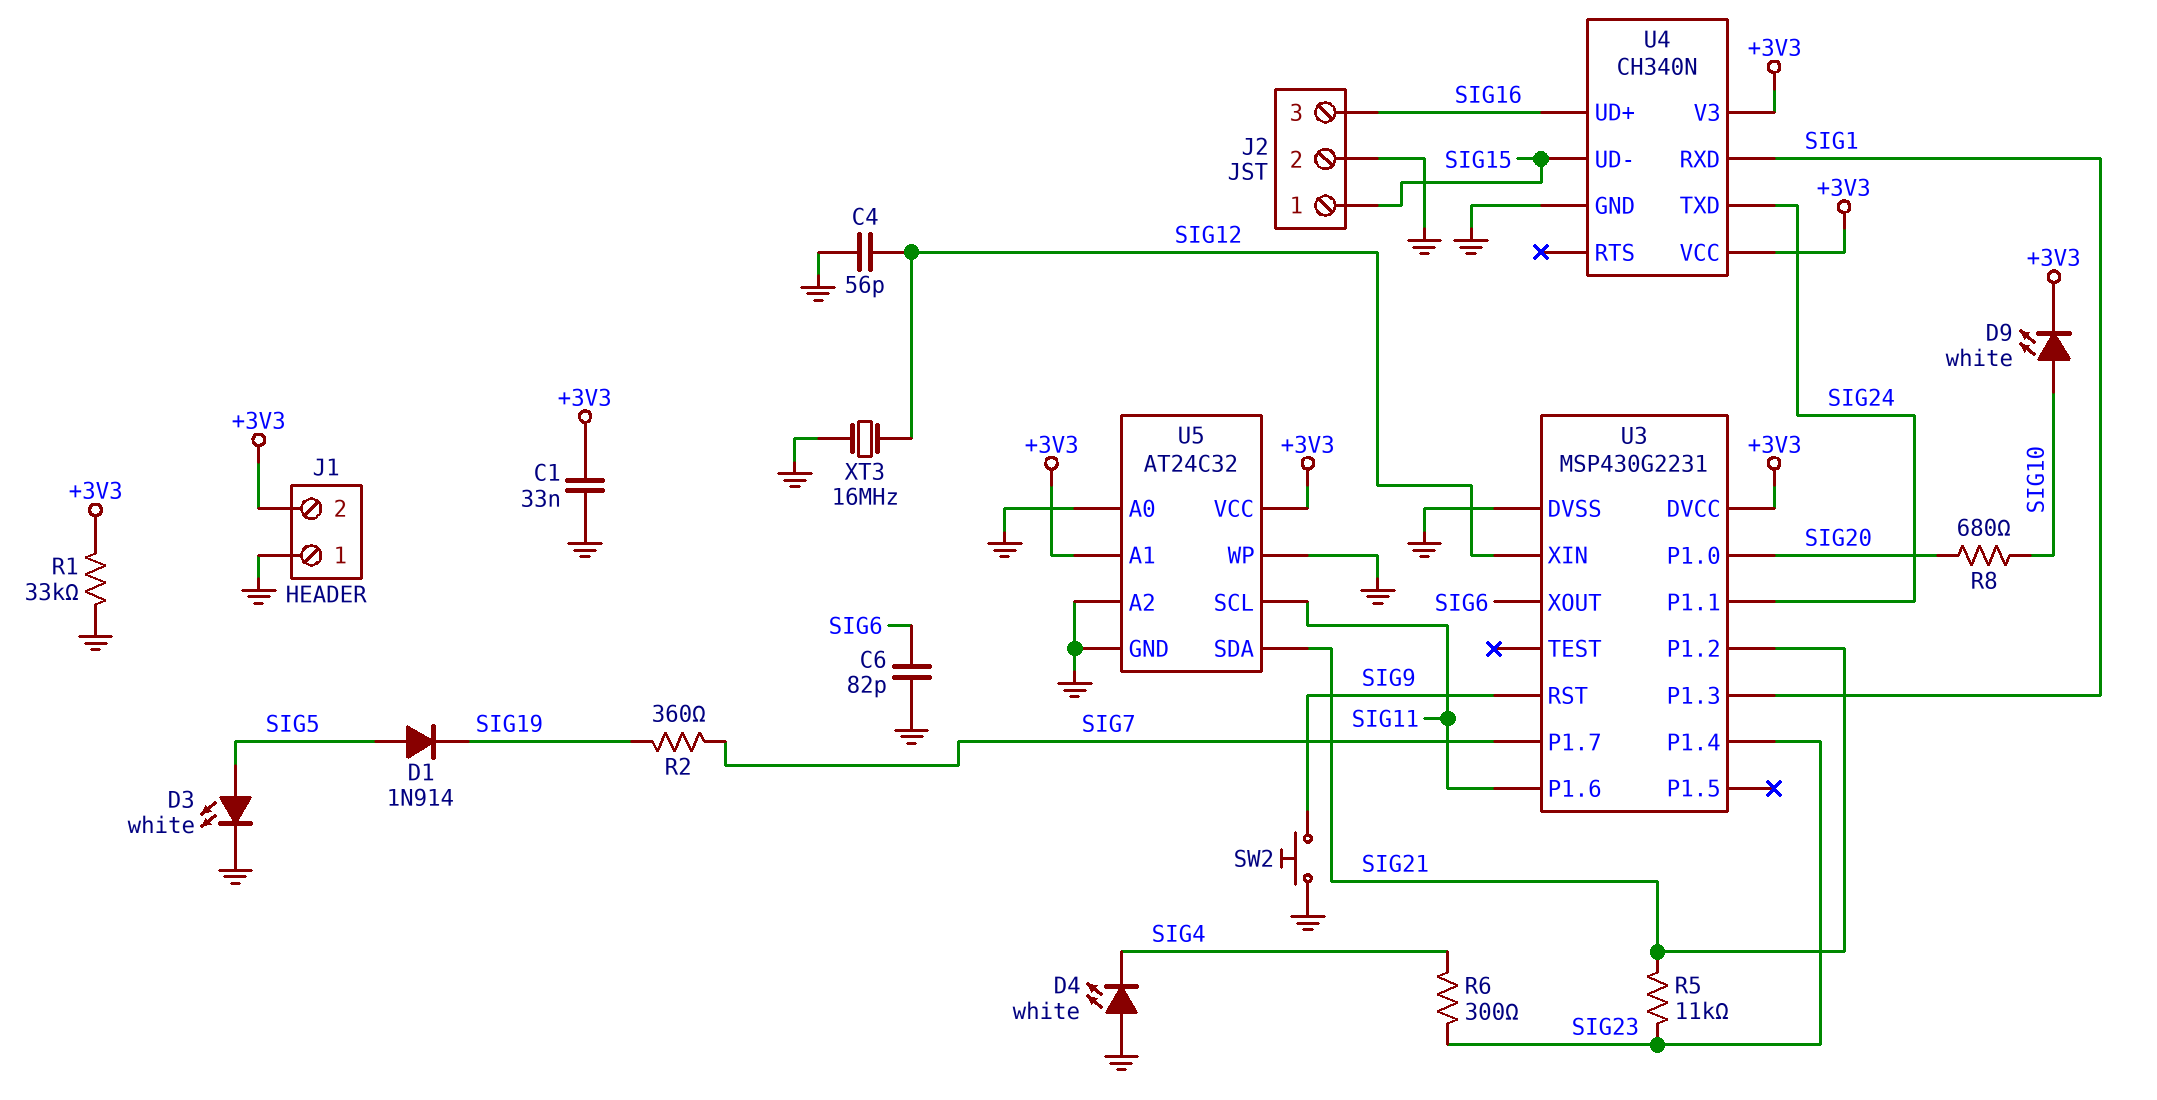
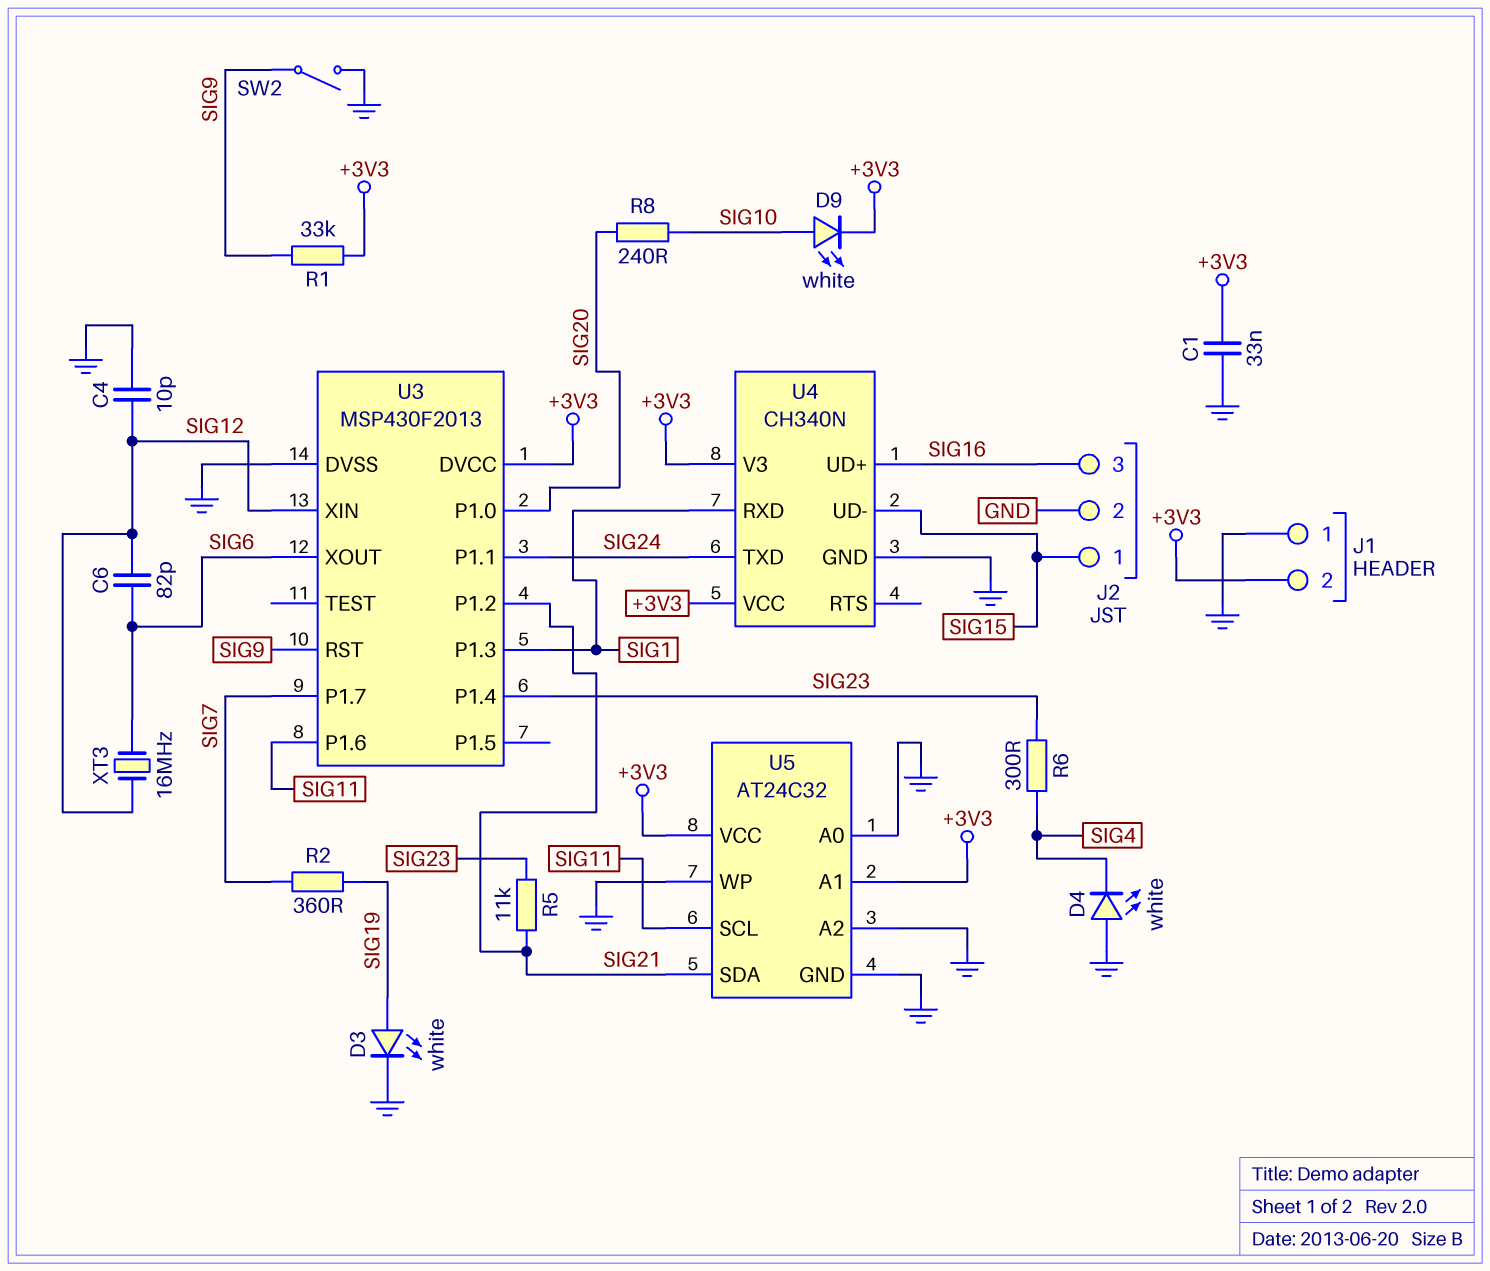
C4: 56pF (GND, SIG12) -> 10pF (GND, SIG12)
C6: 82pF (GND, SIG6) -> 82pF (SIG6, SIG12)
D1: diode 1N914 (A SIG5, K SIG19) -> none
D3: LED white (A SIG5, K GND) -> LED white (A SIG19, K GND)
R1: 33k (+3V3, GND) -> 33k (+3V3, SIG9)
R8: 680 (SIG10, SIG20) -> 240 (SIG10, SIG20)
SW2: button (GND, SIG9) -> switch (GND, SIG9)
U3: MSP430G2231 -> MSP430F2013
XT3: 16MHz (GND, SIG12) -> 16MHz (SIG6, SIG12)

